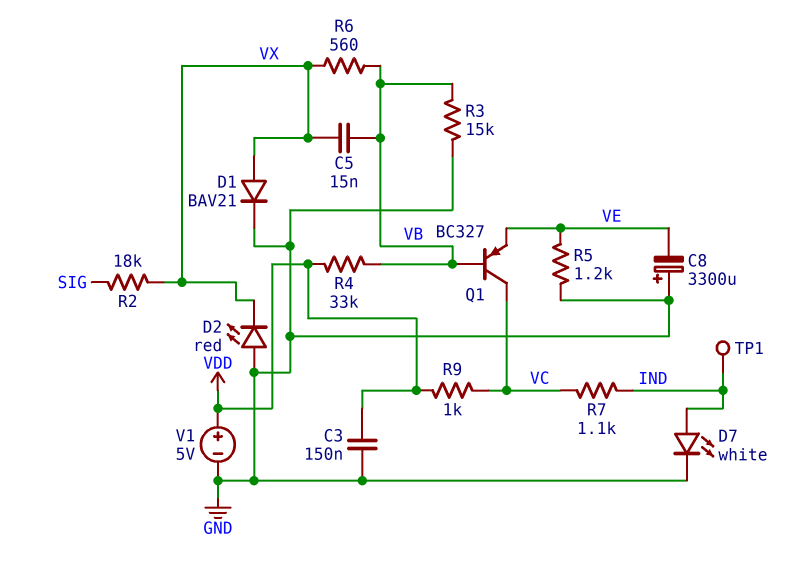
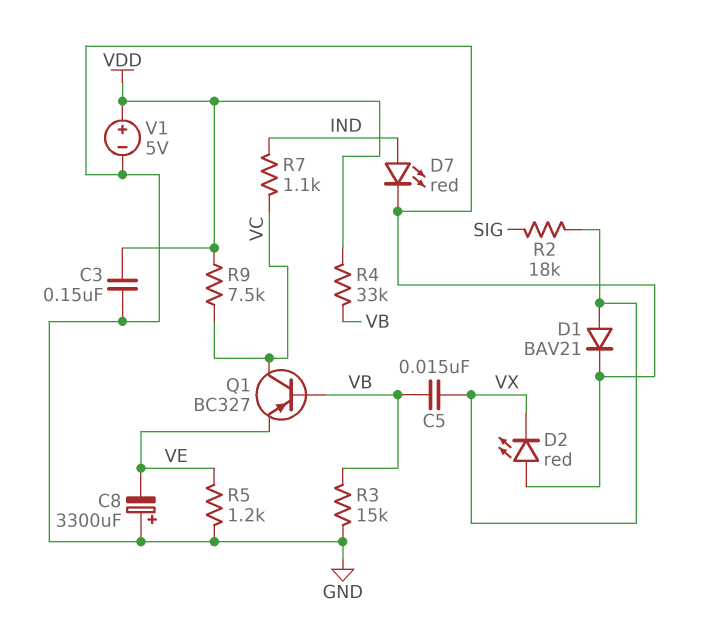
D7: LED white (A IND, K GND) -> LED red (A IND, K GND)
R6: 560 (VB, VX) -> none
R9: 1k (VC, VDD) -> 7.5k (VC, VDD)
TP1: test point (IND) -> none

